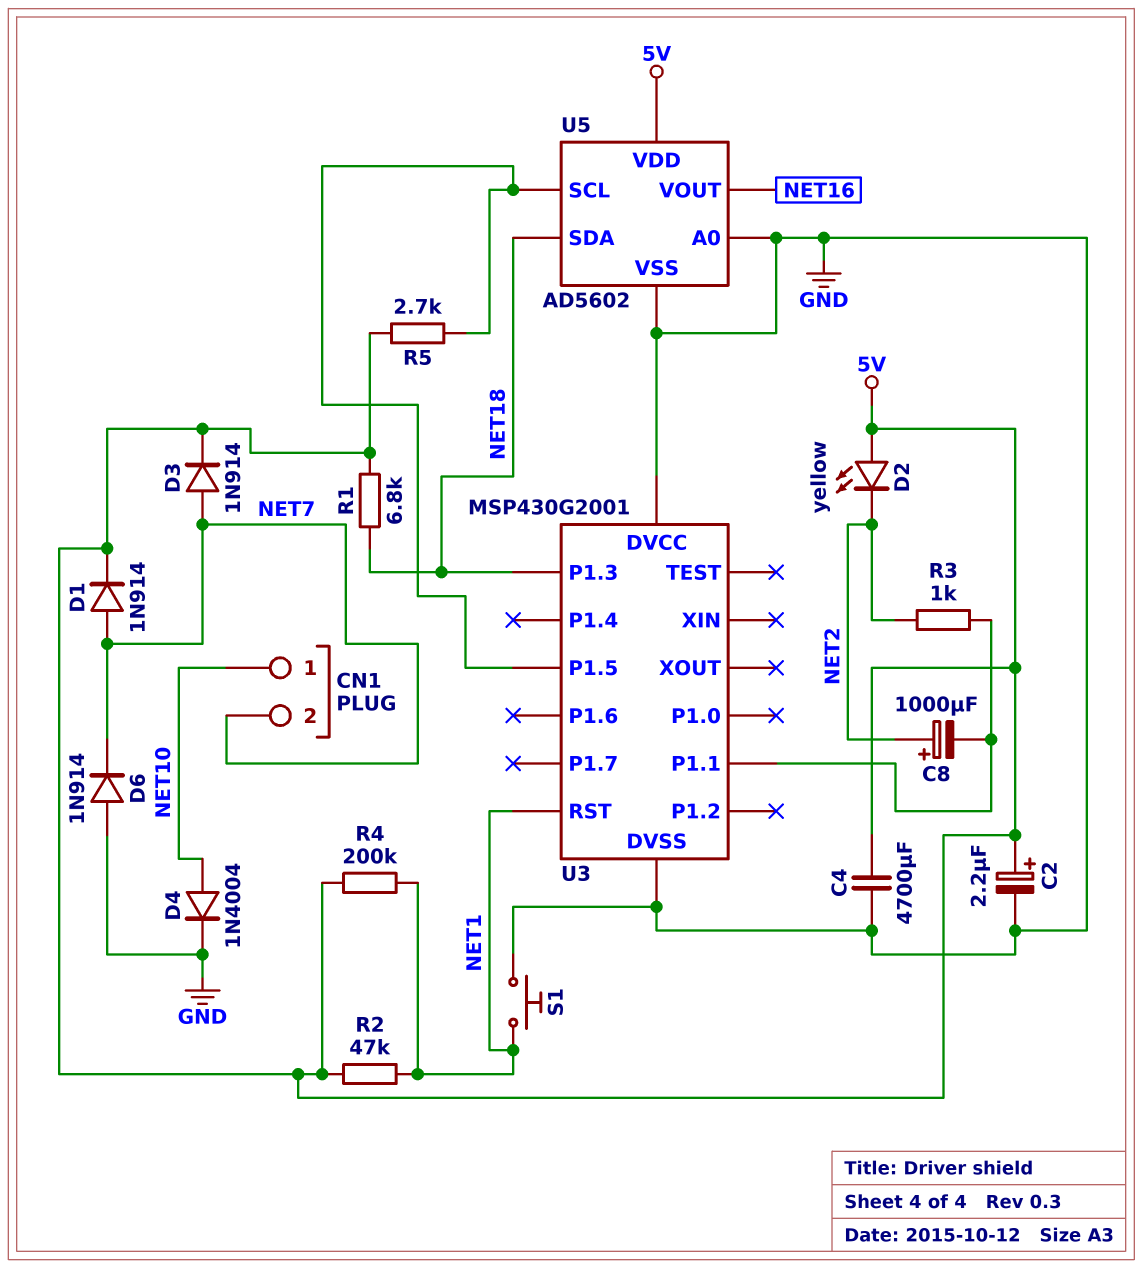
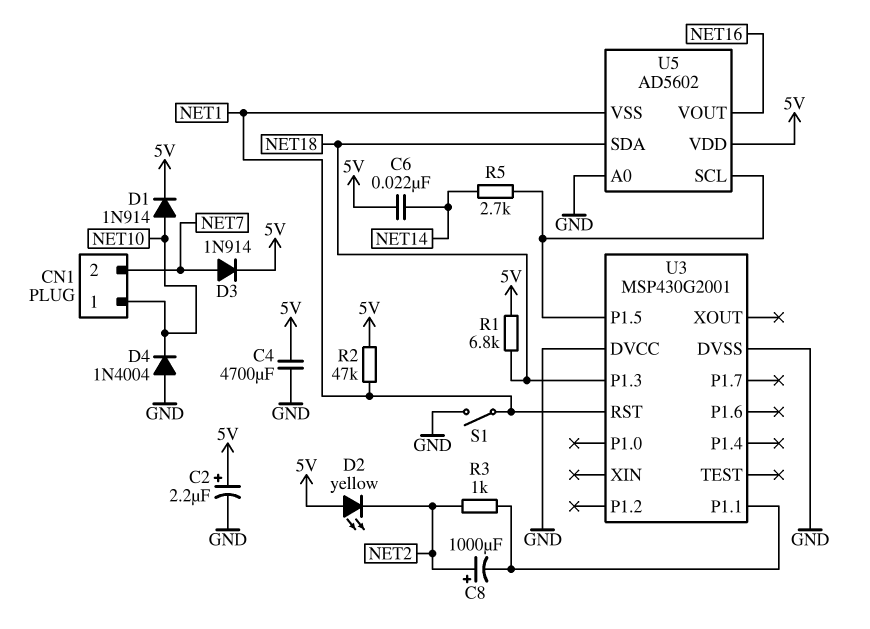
C6: none -> 22nF (5V, NET14)
D1: diode 1N914 (A NET7, K 5V) -> diode 1N914 (A NET10, K 5V)
D4: diode 1N4004 (A NET10, K GND) -> diode 1N4004 (A GND, K NET10)
D6: diode 1N914 (A GND, K NET7) -> none
R4: 200k (5V, NET1) -> none
R5: 2.7k (5V, U3/P1.5) -> 2.7k (NET14, U3/P1.5)
S1: button (GND, NET1) -> switch (GND, NET1)
U5 pin VSS: GND -> NET1

